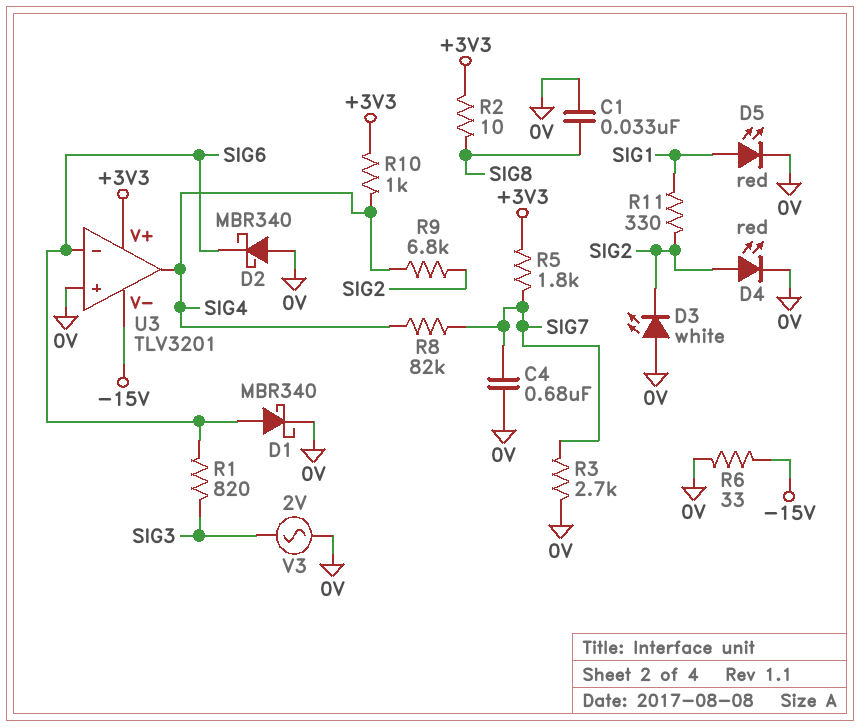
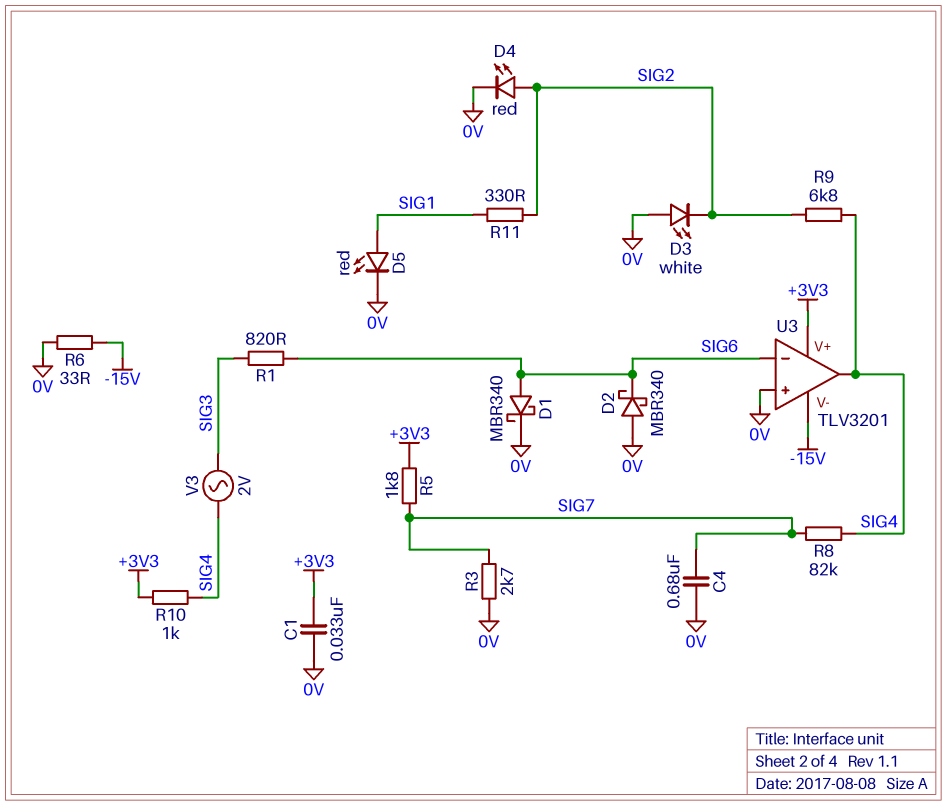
C1: 33nF (0V, SIG8) -> 33nF (+3V3, 0V)
R2: 10 (+3V3, SIG8) -> none
V3: AC 2V (0V, SIG3) -> AC 2V (SIG3, SIG4)

